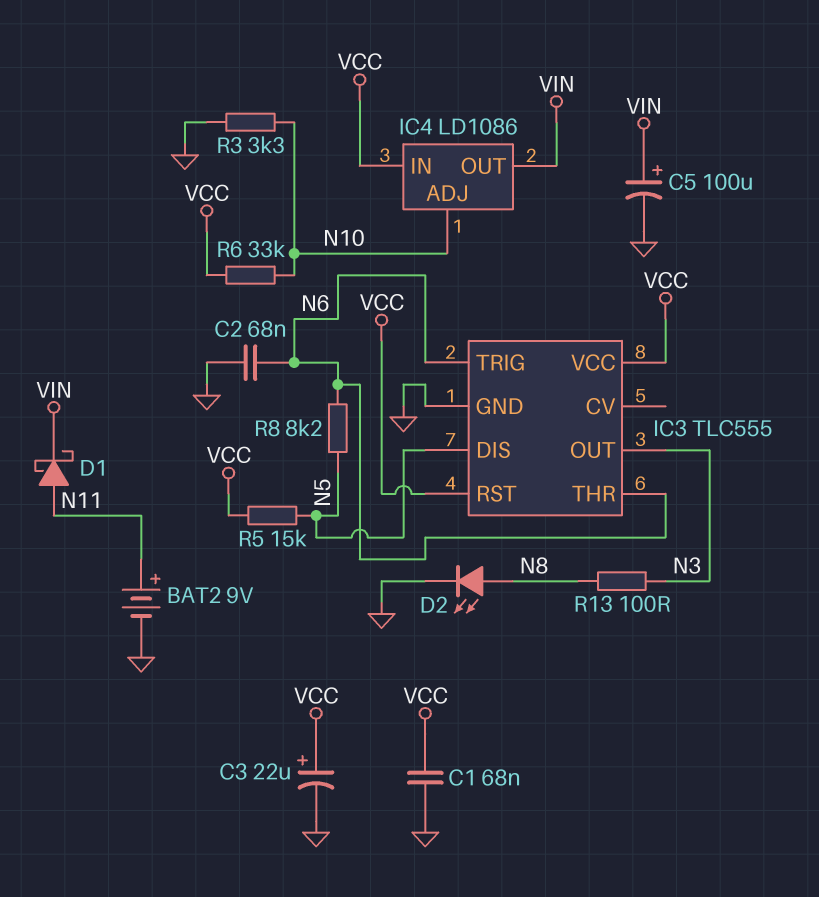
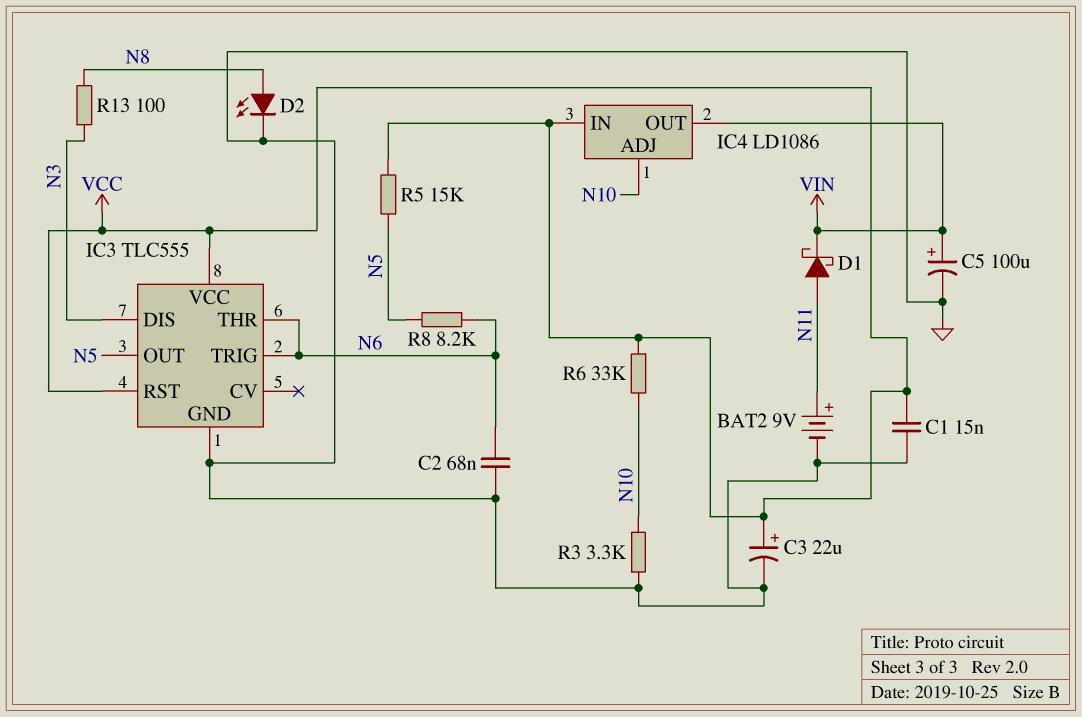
C1: 68nF (GND, VCC) -> 15nF (GND, VCC)
IC3 pin DIS: N5 -> N3
IC3 pin OUT: N3 -> N5

